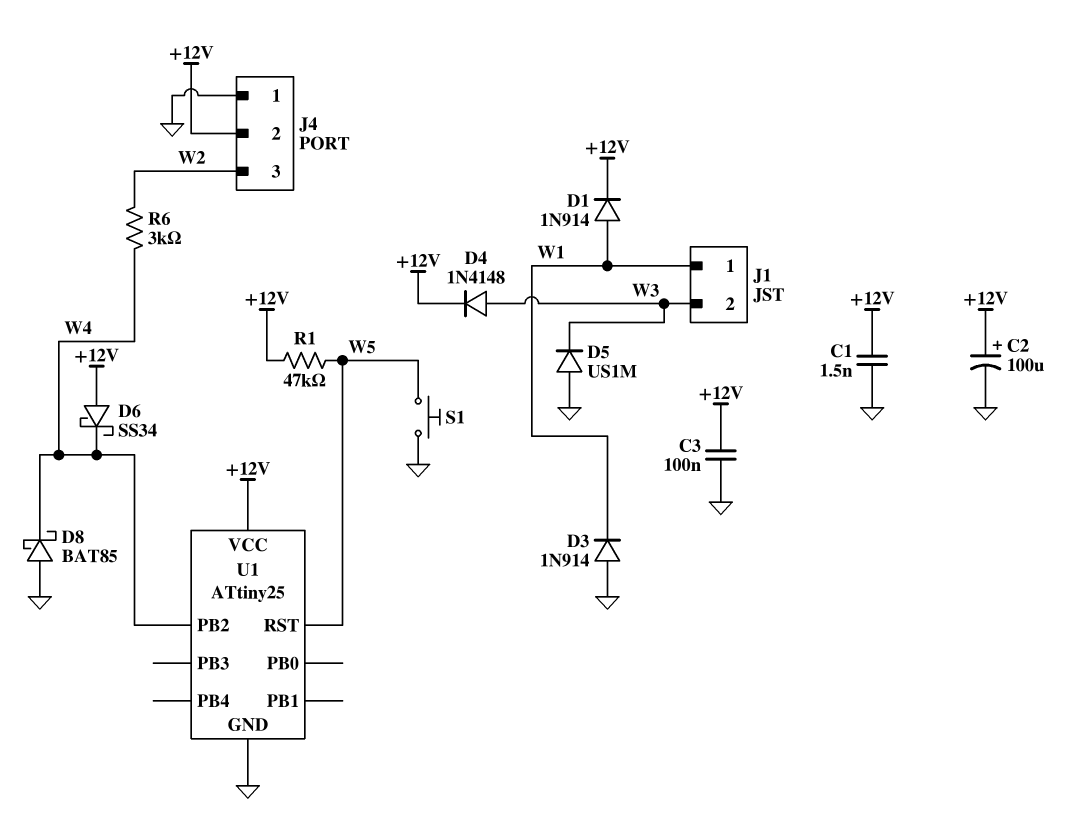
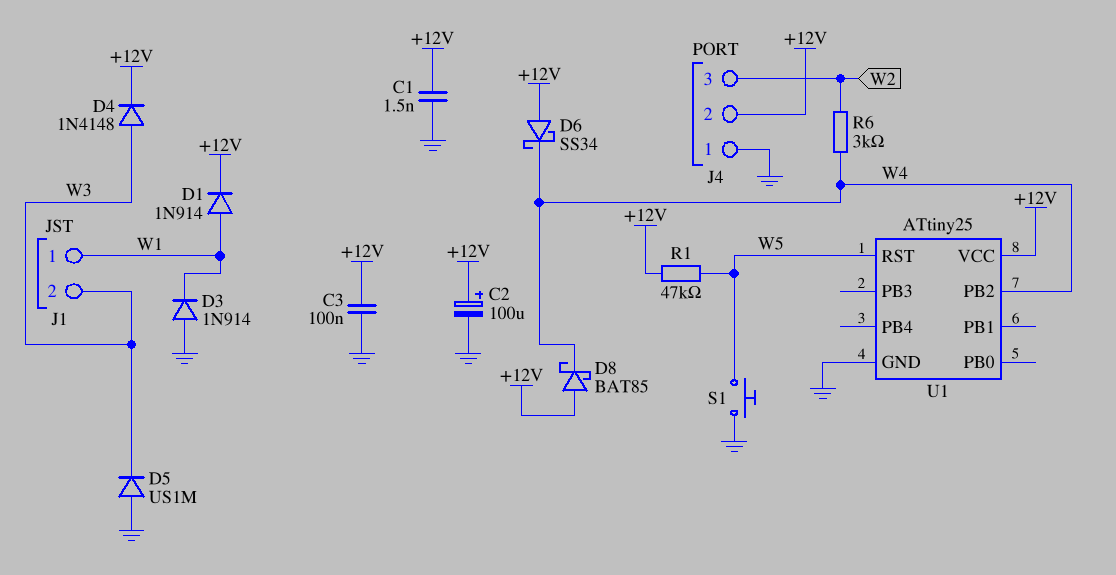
D8: schottky BAT85 (A GND, K W4) -> schottky BAT85 (A +12V, K W4)

